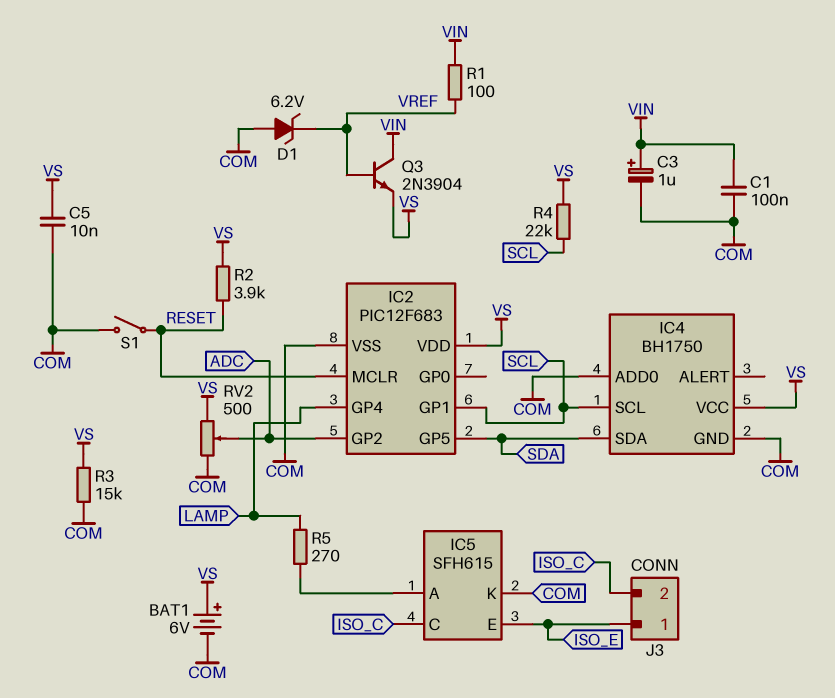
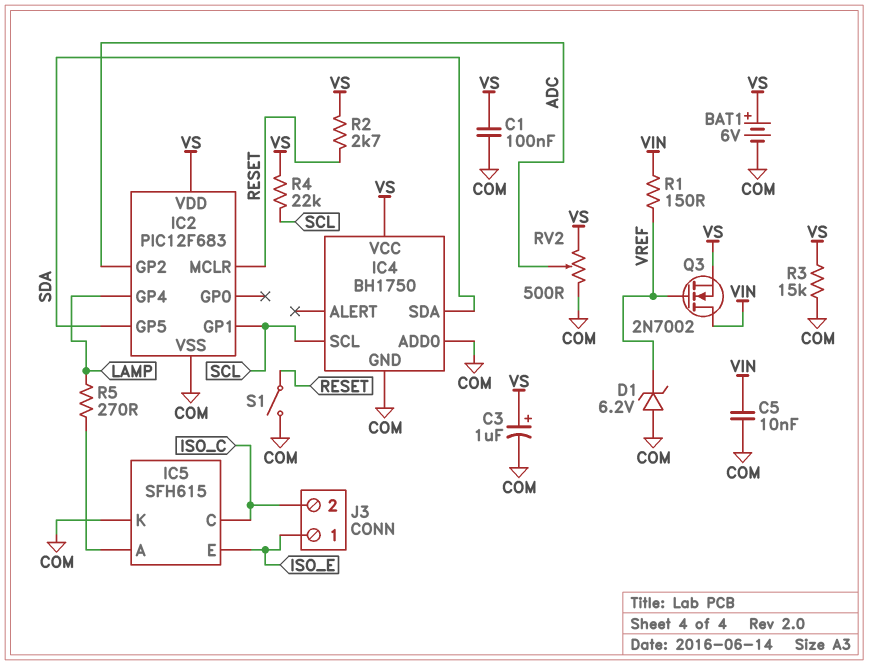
C1: 100nF (COM, VIN) -> 100nF (COM, VS)
C3: 1uF (plus VIN, minus COM) -> 1uF (plus VS, minus COM)
C5: 10nF (COM, VS) -> 10nF (COM, VIN)
Q3: NPN 2N3904 (B VREF, C VIN, E VS) -> NMOS 2N7002 (G VREF, D VIN, S VS)
R1: 100 (VIN, VREF) -> 150 (VIN, VREF)
R2: 3.9k (RESET, VS) -> 2.7k (RESET, VS)

